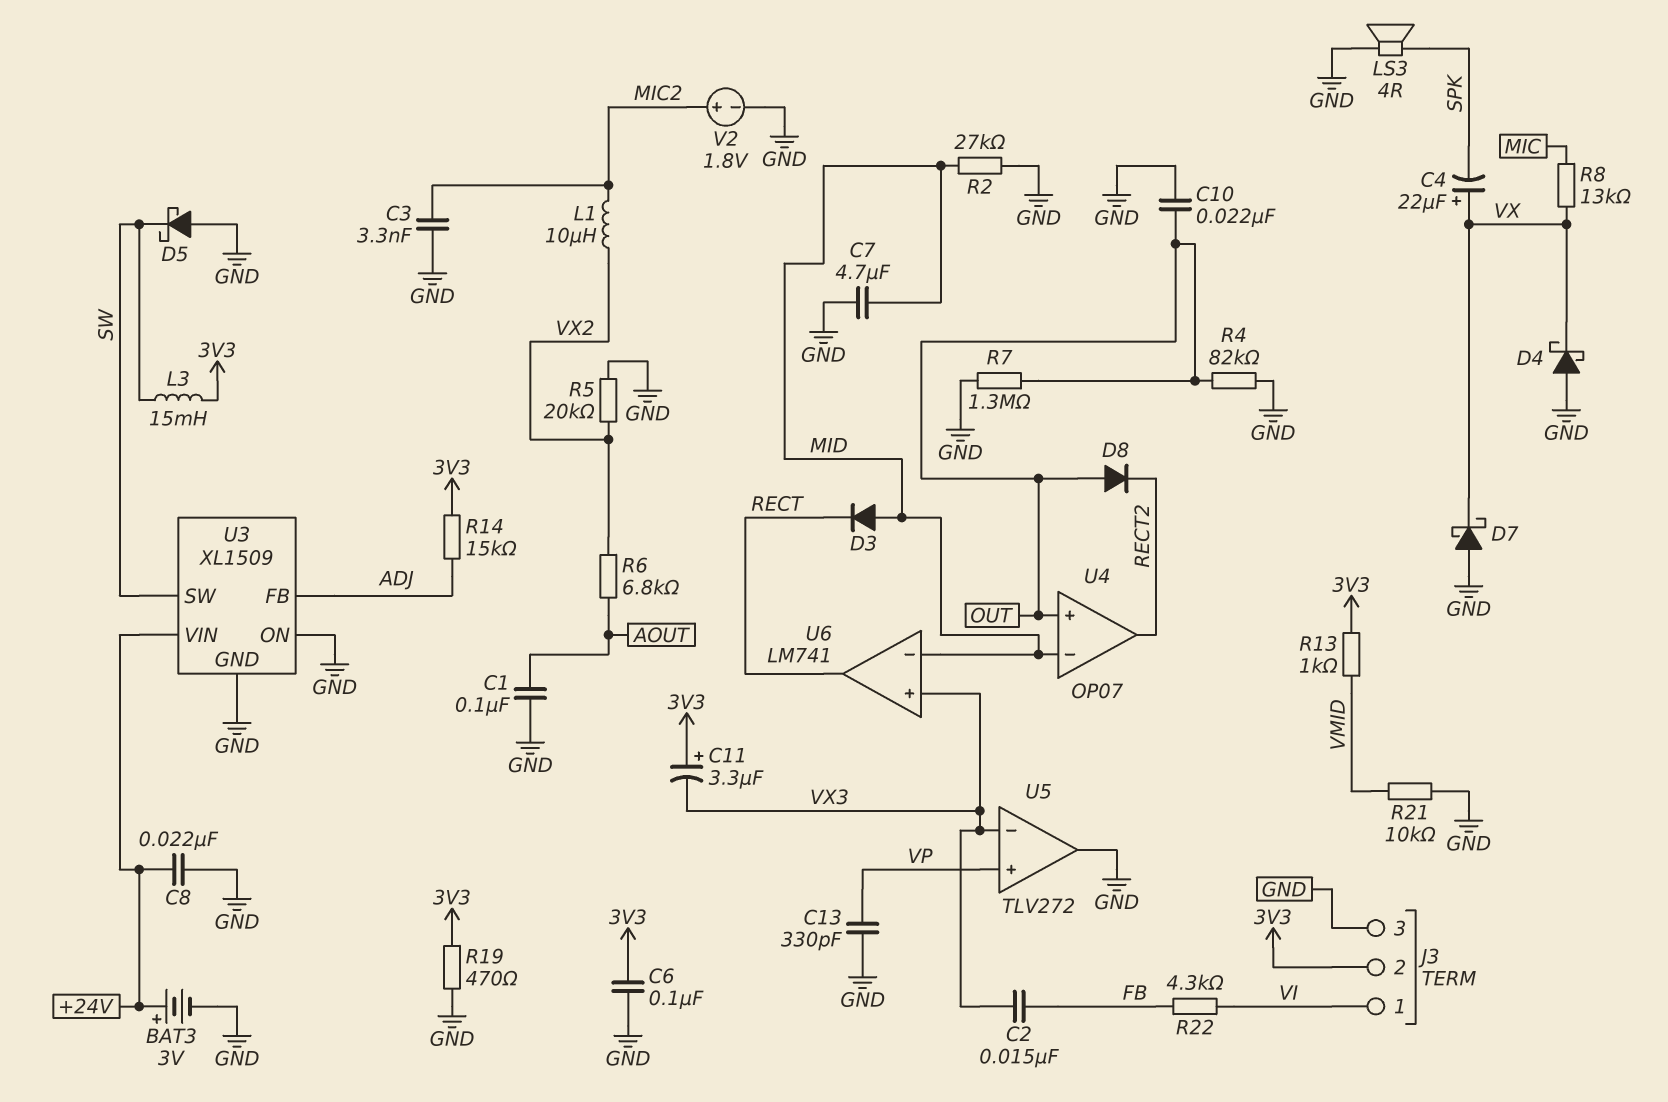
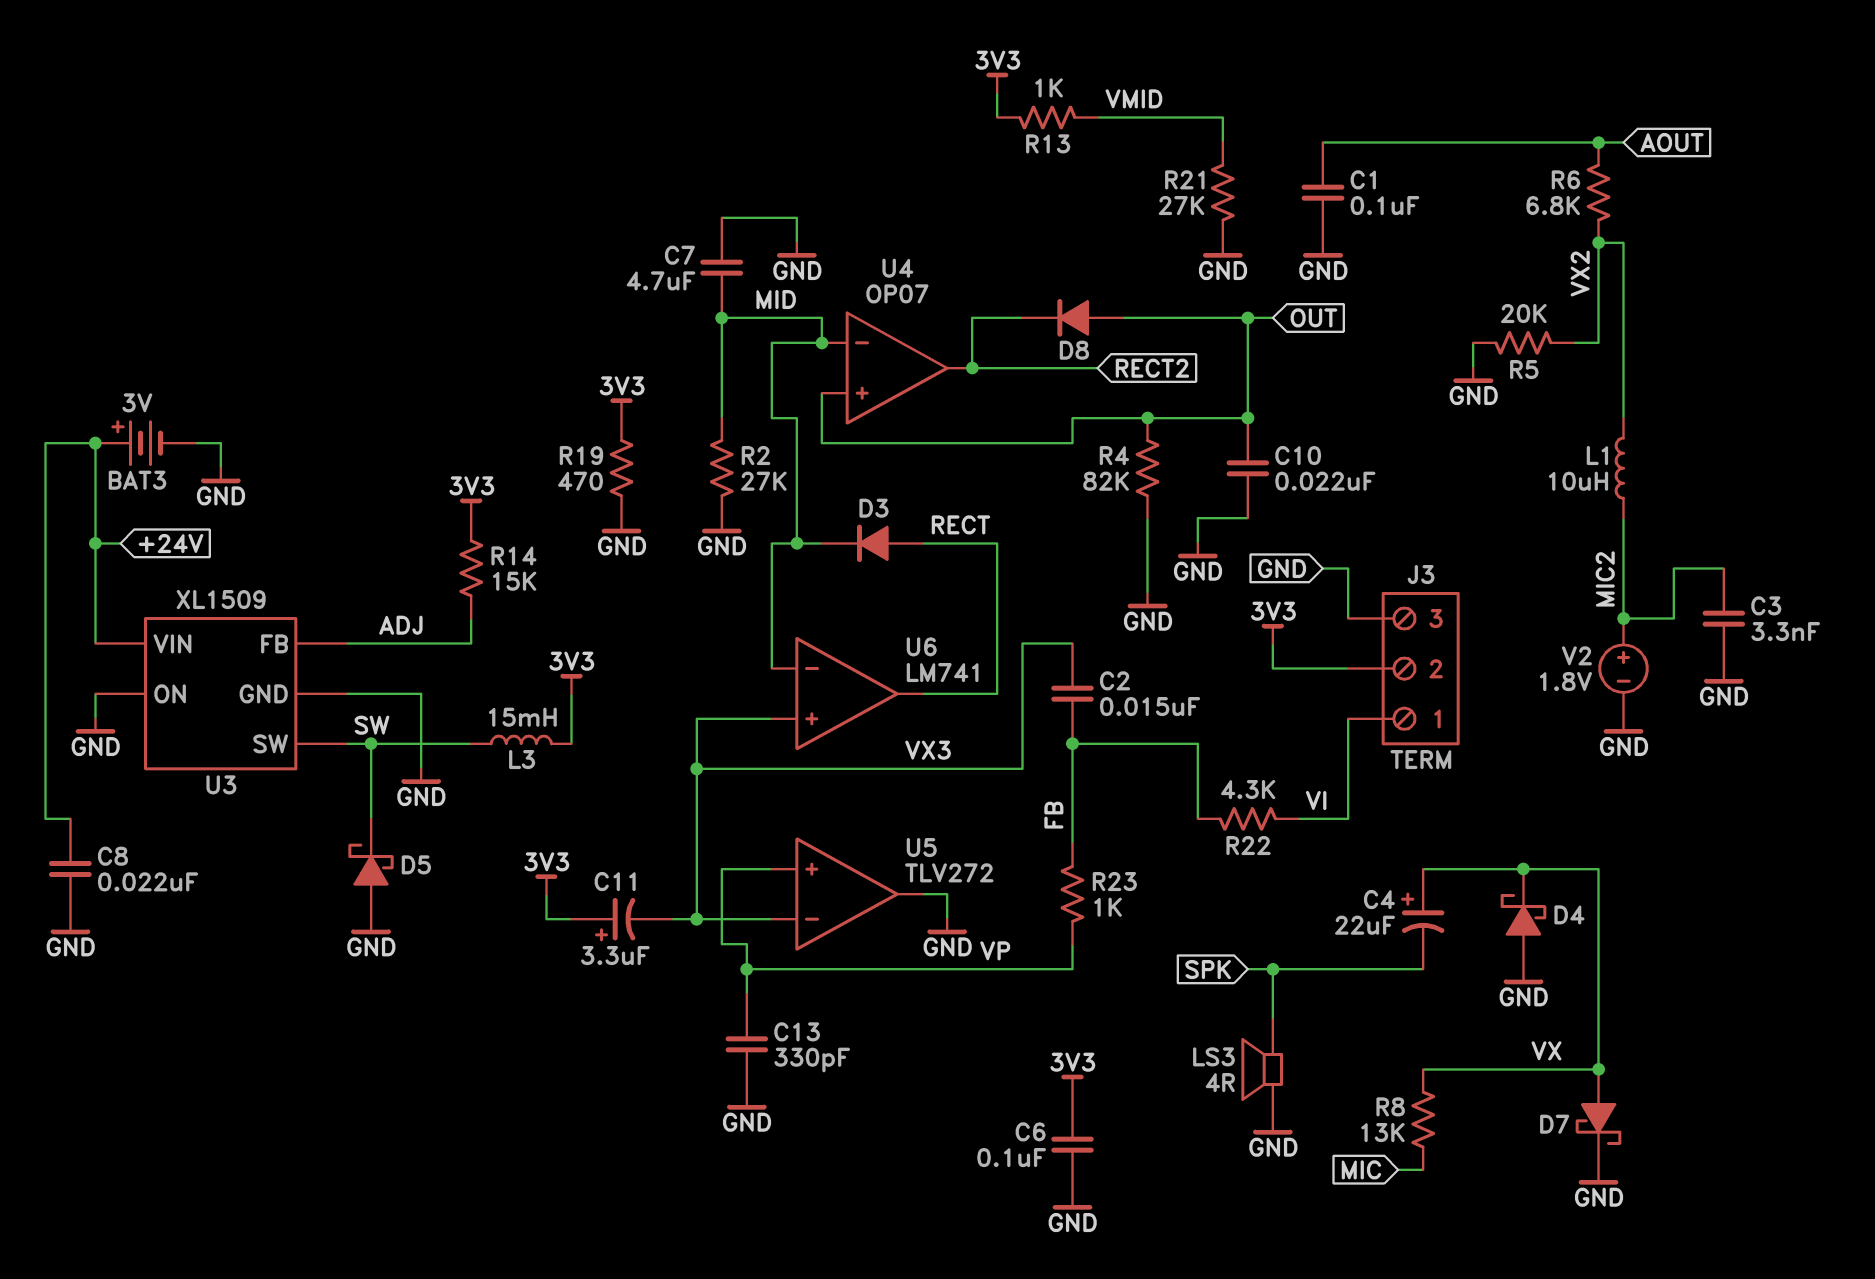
D3: diode (A MID, K RECT) -> diode (A RECT, K MID)
D7: schottky (A GND, K VX) -> schottky (A VX, K GND)
R7: 1.3M (GND, OUT) -> none
R21: 10k (GND, VMID) -> 27k (GND, VMID)
R23: none -> 1k (FB, VP)

